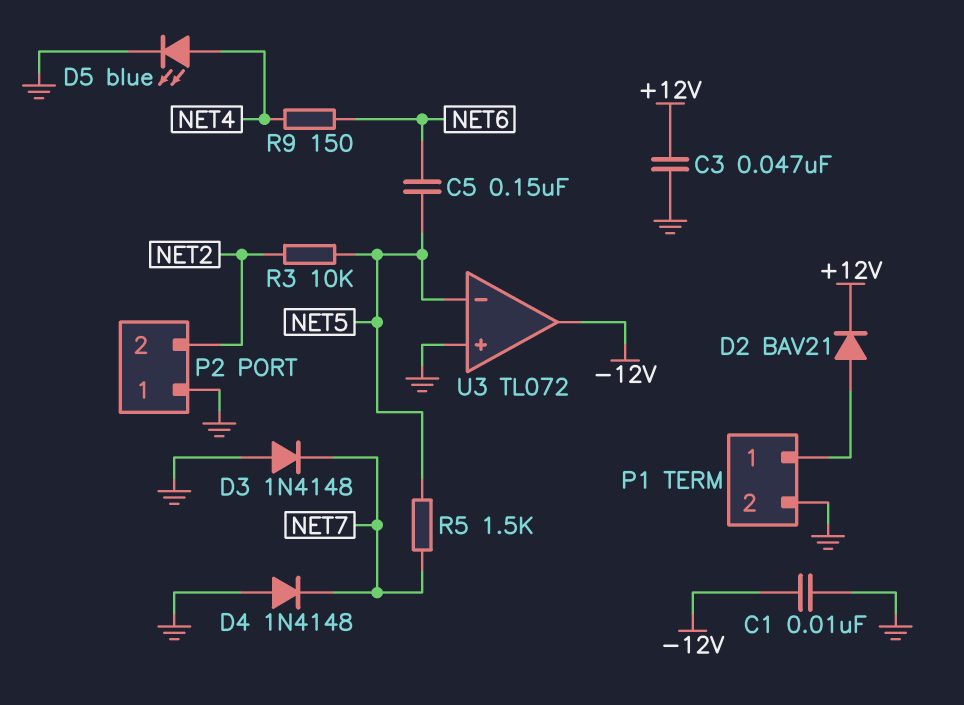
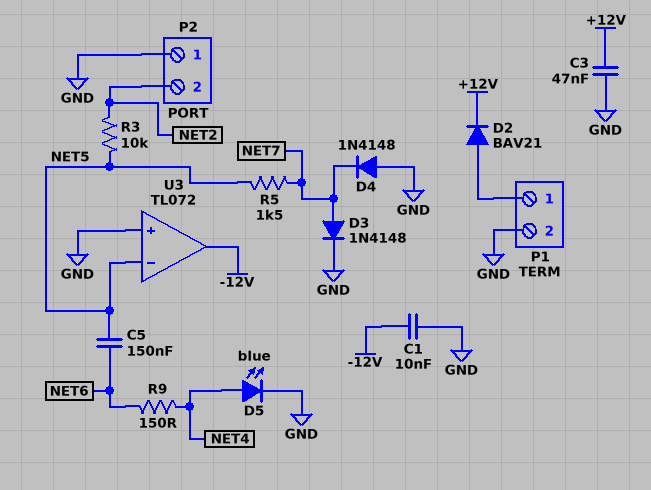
D3: diode 1N4148 (A GND, K NET7) -> diode 1N4148 (A NET7, K GND)

